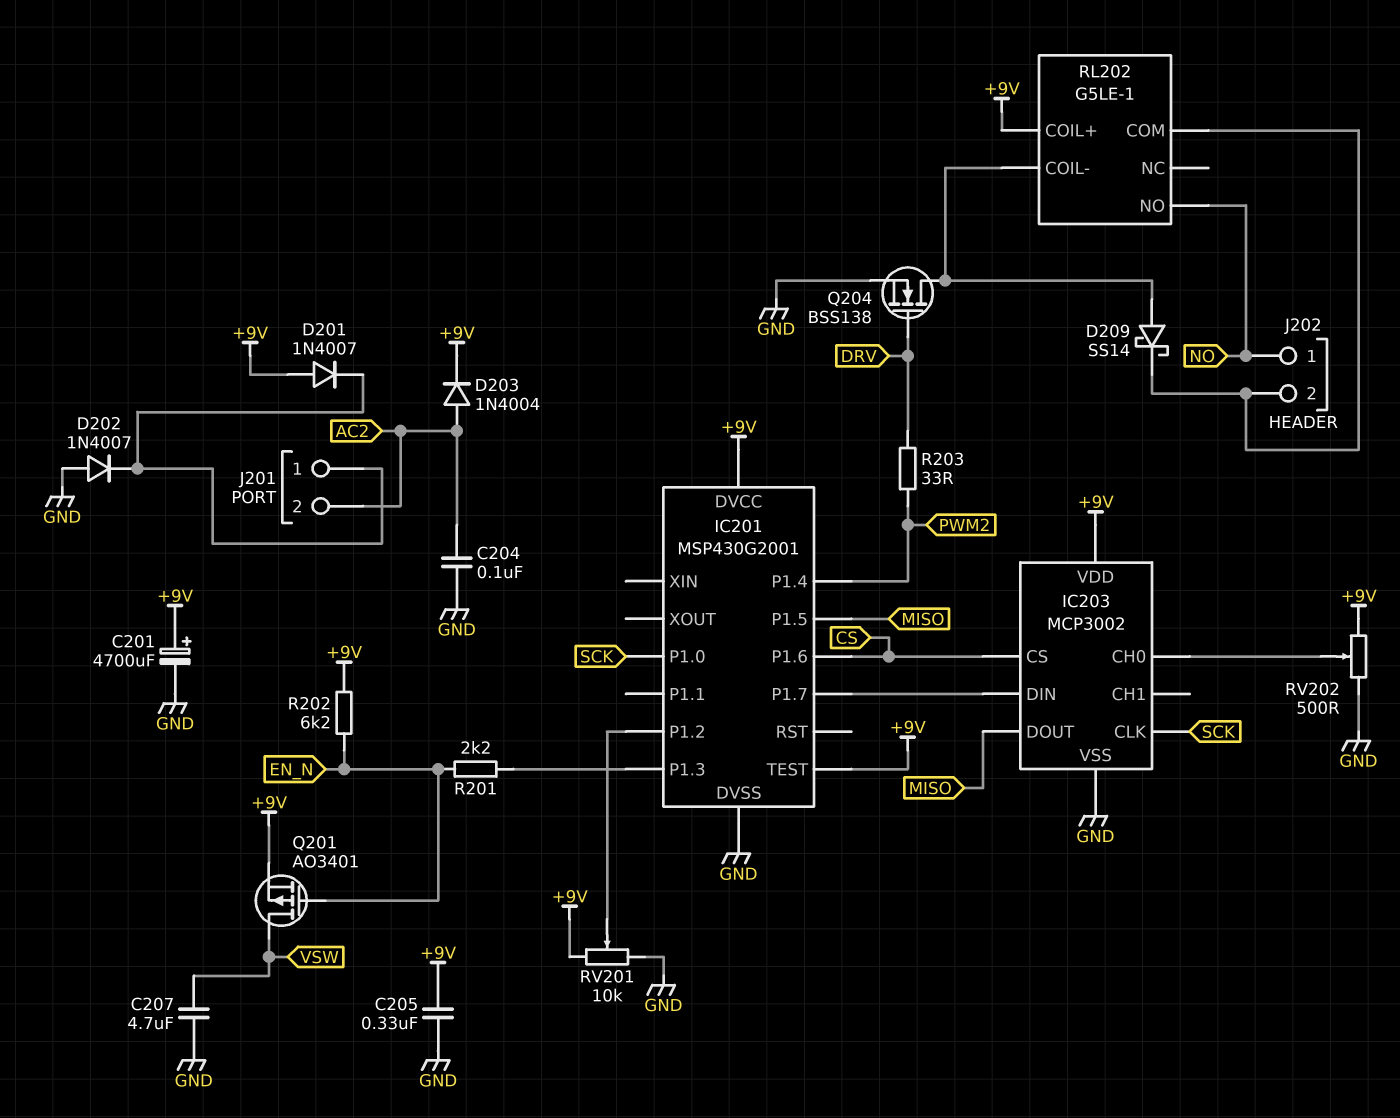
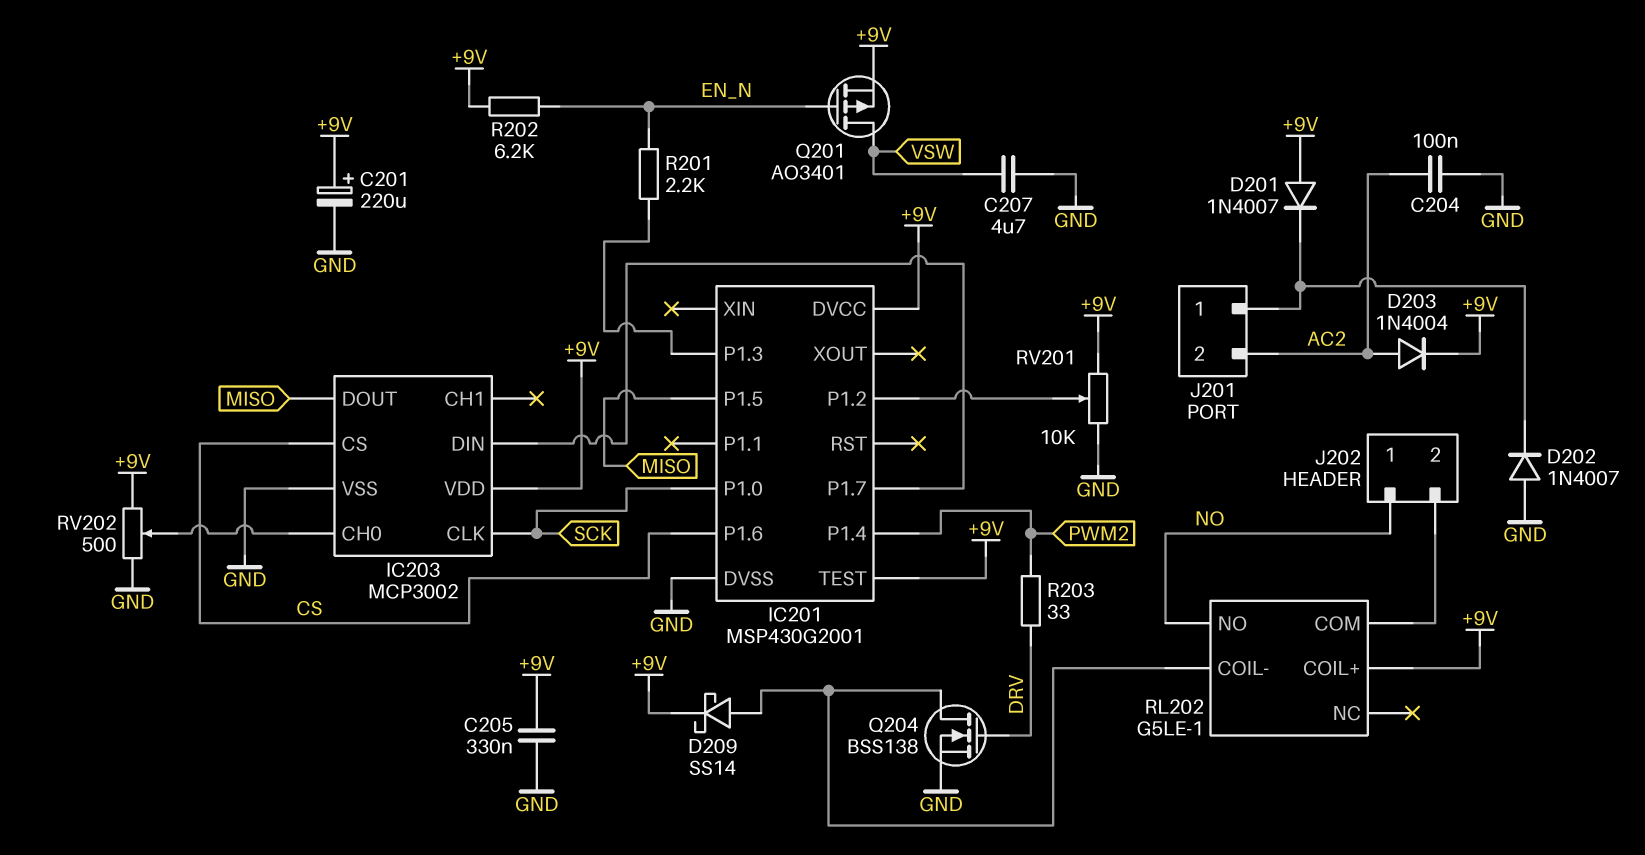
C201: 4700uF (plus +9V, minus GND) -> 220uF (plus +9V, minus GND)
D209: schottky SS14 (A RL202/COIL-, K J202/2) -> schottky SS14 (A RL202/COIL-, K +9V)

